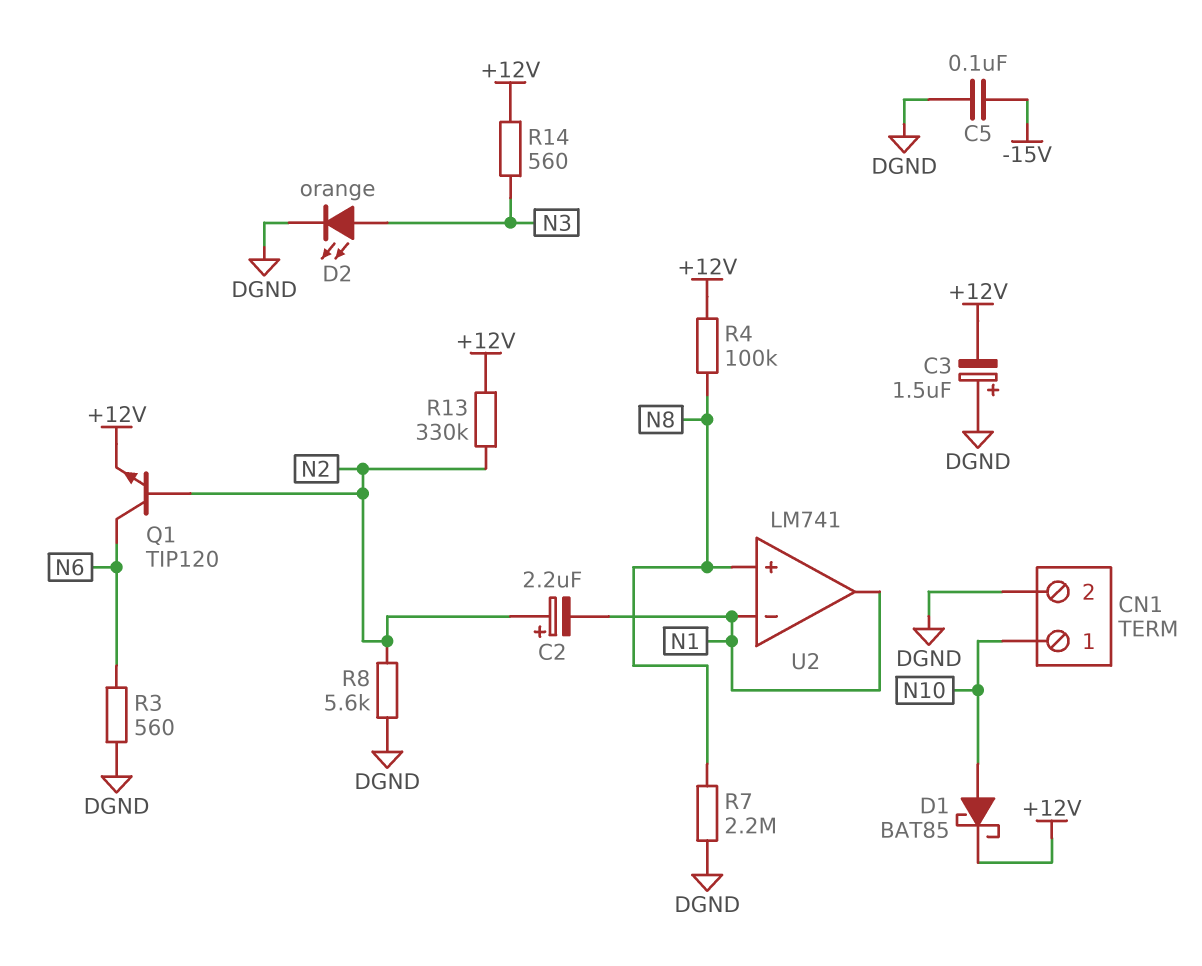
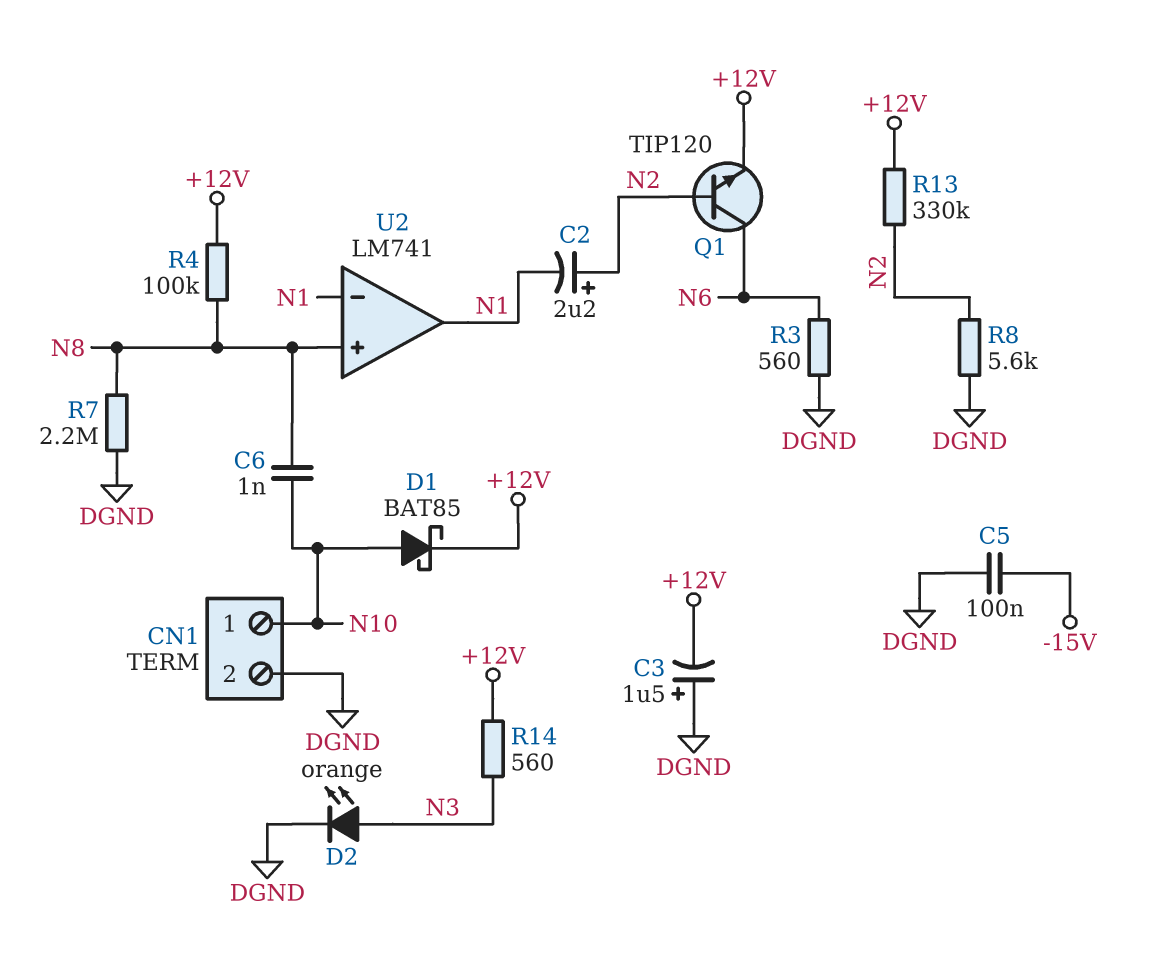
C6: none -> 1nF (N8, N10)

